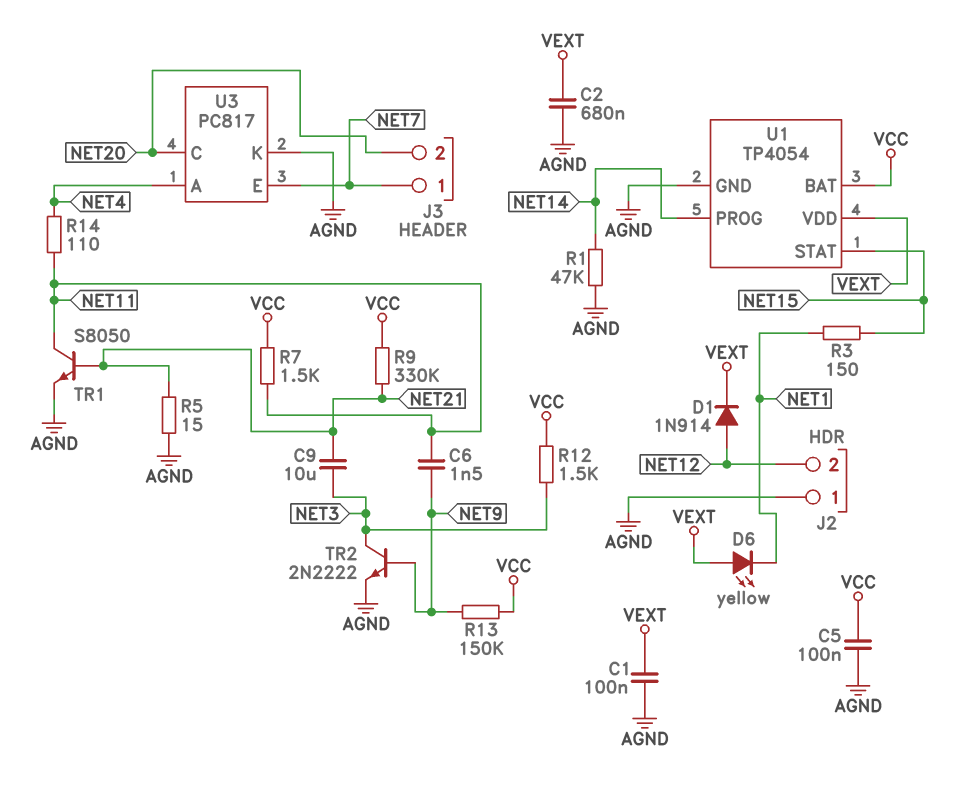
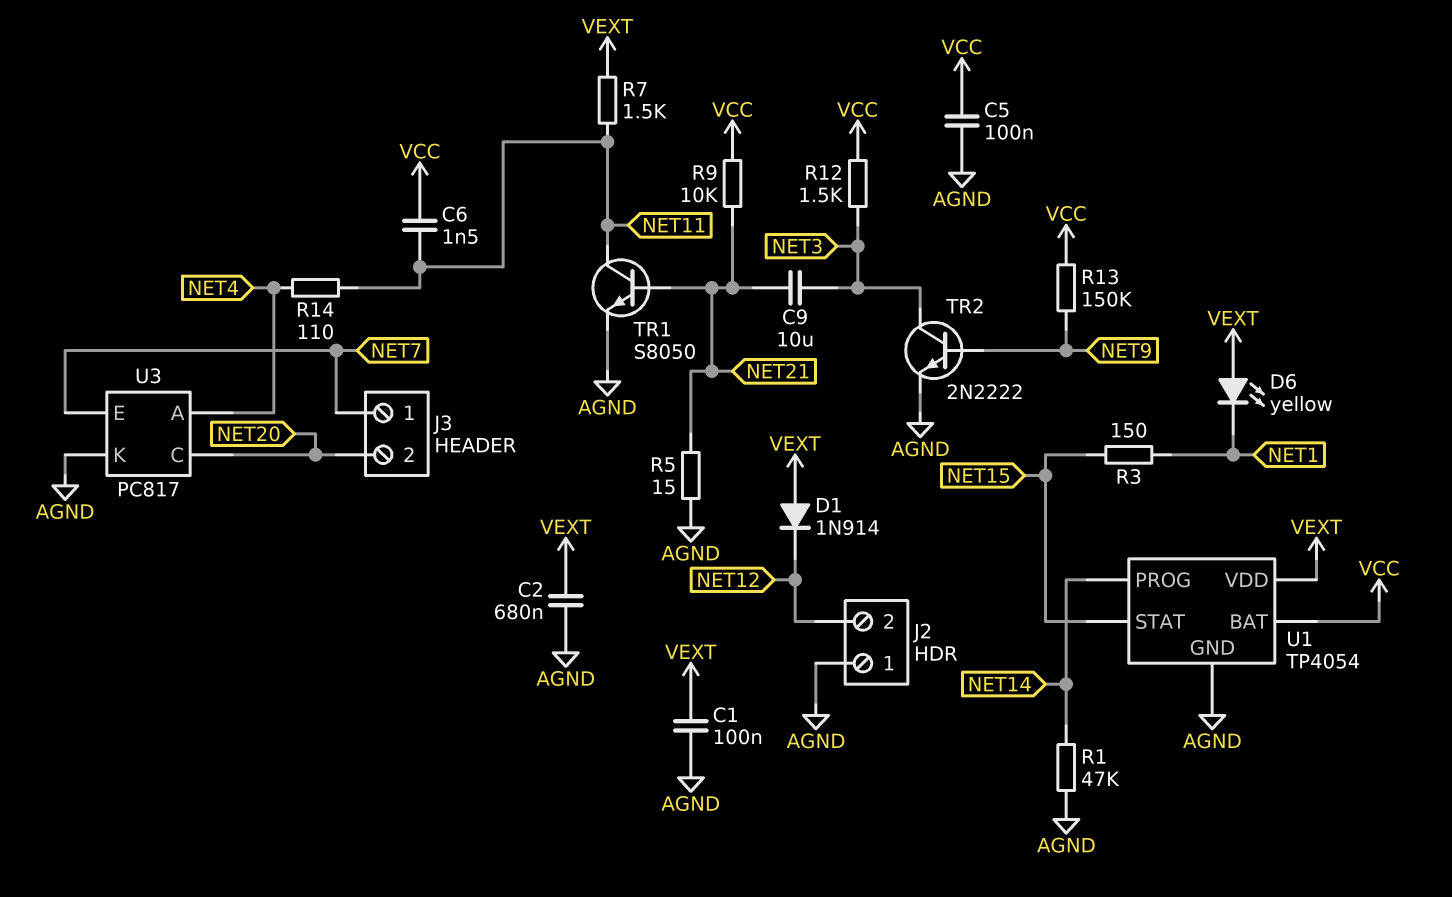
C6: 1.5nF (NET9, NET11) -> 1.5nF (NET11, VCC)
D1: diode 1N914 (A NET12, K VEXT) -> diode 1N914 (A VEXT, K NET12)
R7: 1.5k (NET11, VCC) -> 1.5k (NET11, VEXT)
R9: 330k (NET21, VCC) -> 10k (NET21, VCC)

